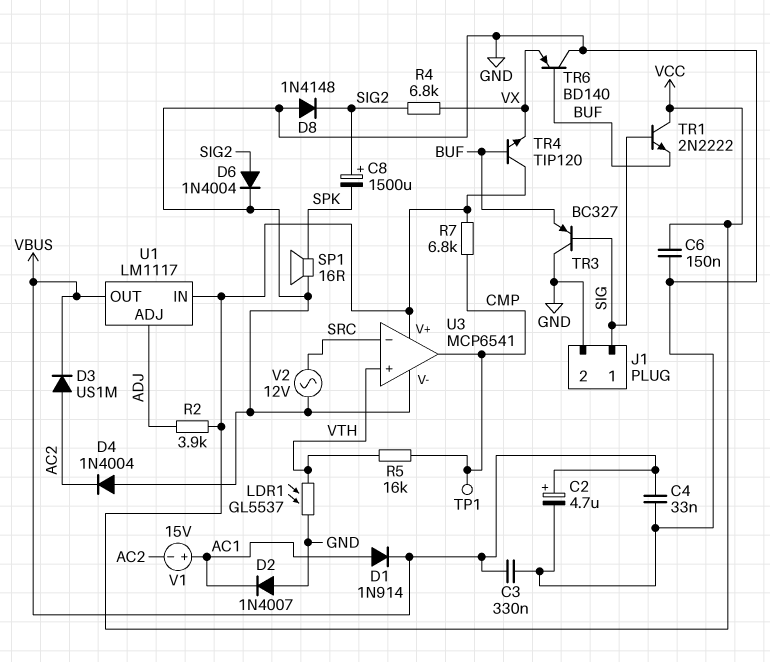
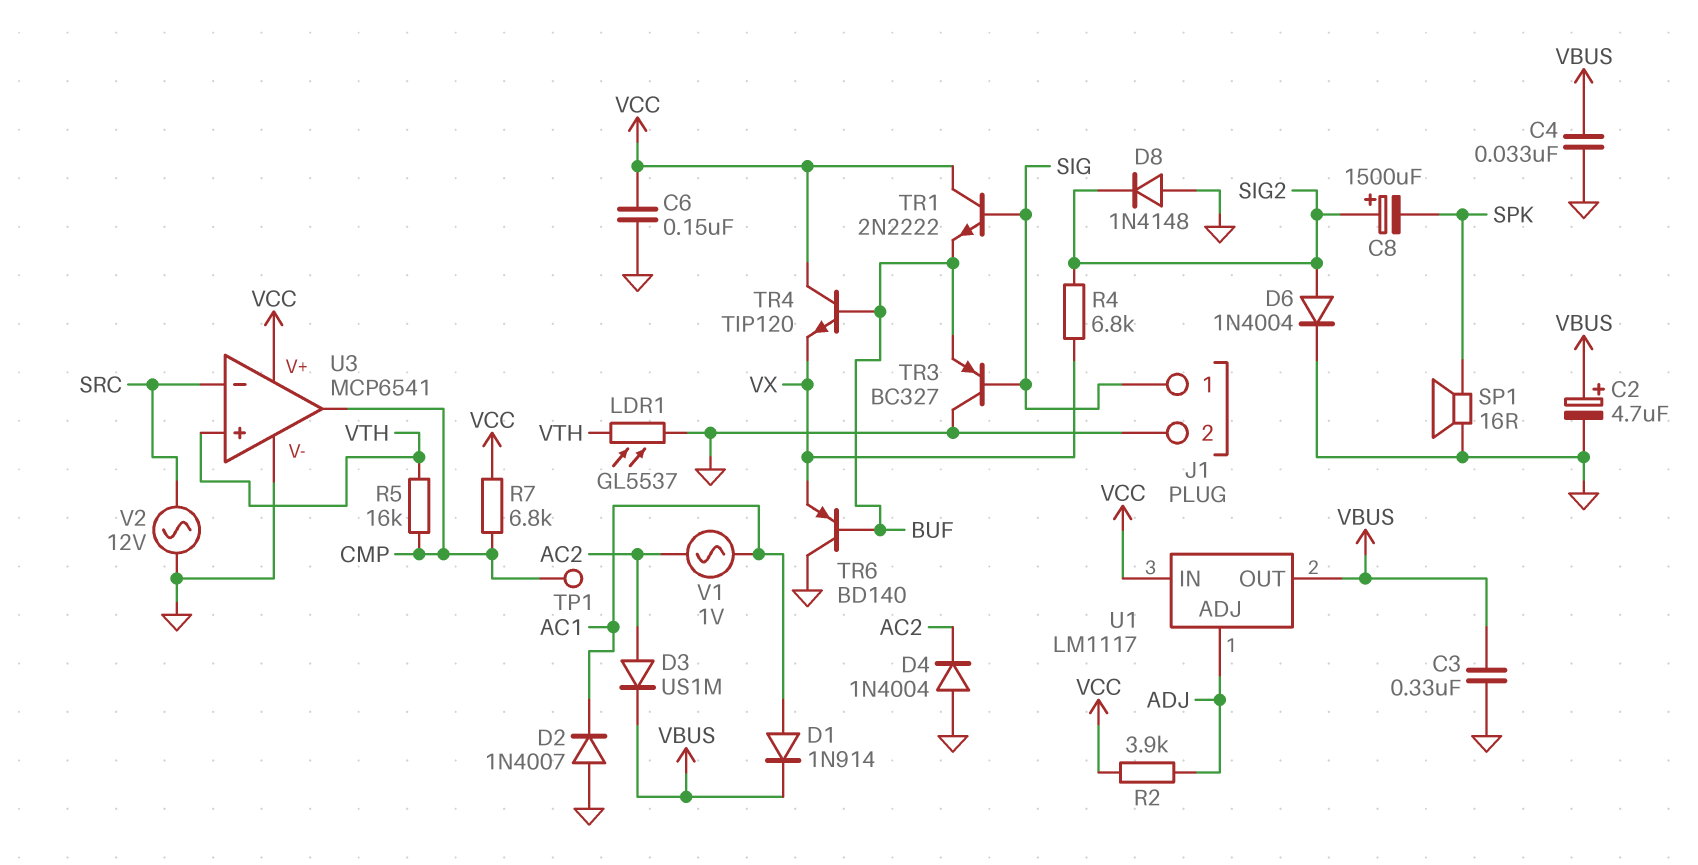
V1: 15V (plus AC1, minus AC2) -> AC 1V (AC1, AC2)

